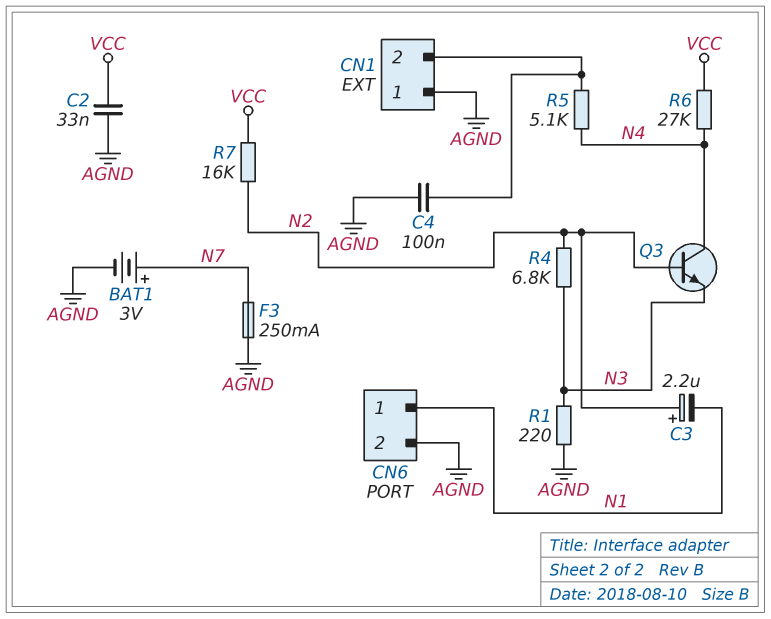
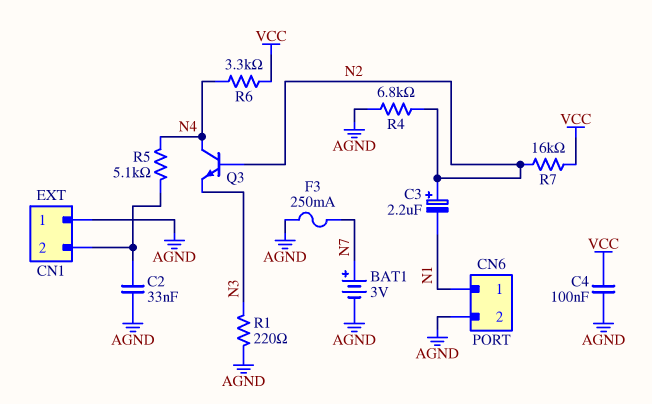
C2: 33nF (AGND, VCC) -> 33nF (AGND, CN1/2)
C4: 100nF (AGND, CN1/2) -> 100nF (AGND, VCC)
R4: 6.8k (N2, N3) -> 6.8k (AGND, N2)
R6: 27k (N4, VCC) -> 3.3k (N4, VCC)

